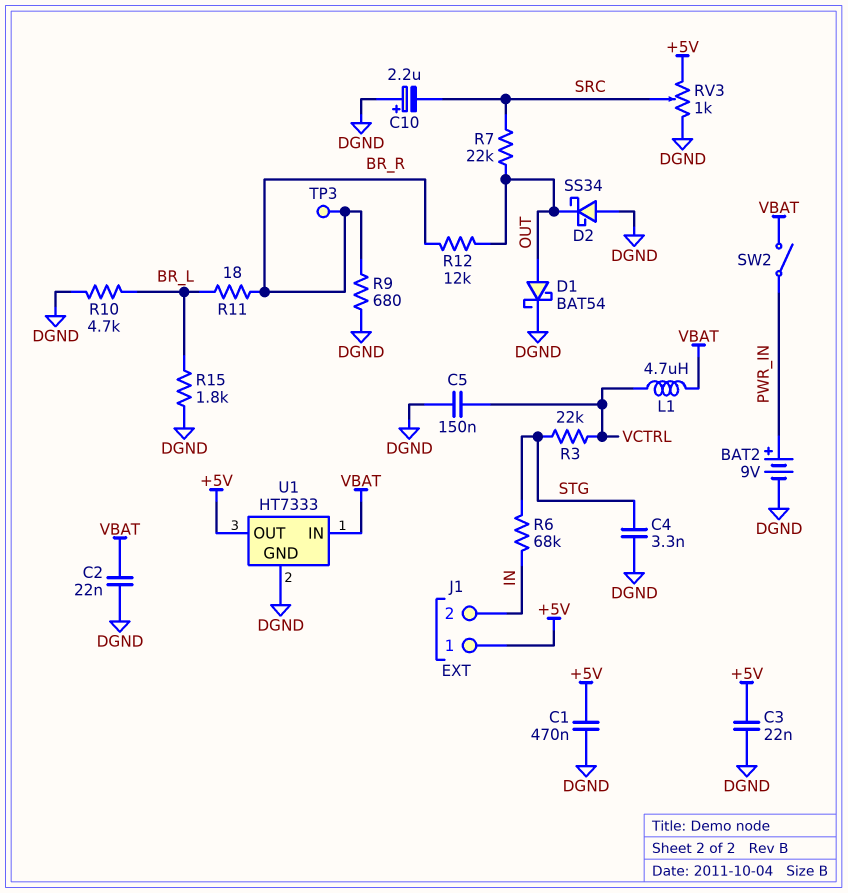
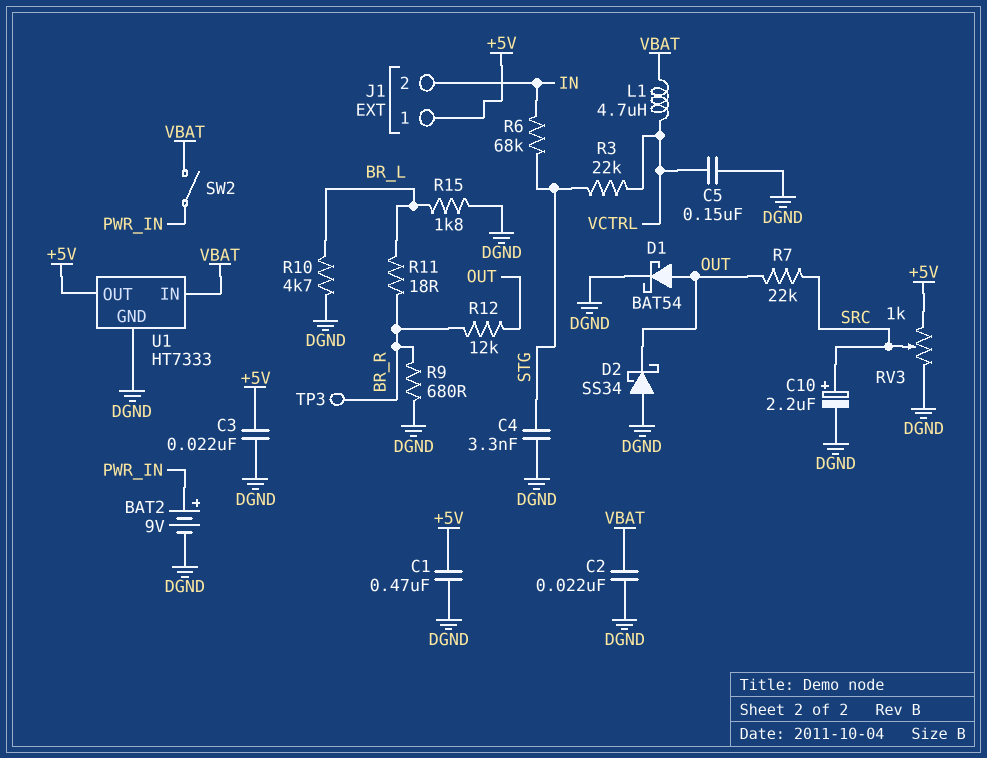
C10: 2.2uF (plus DGND, minus SRC) -> 2.2uF (plus SRC, minus DGND)

